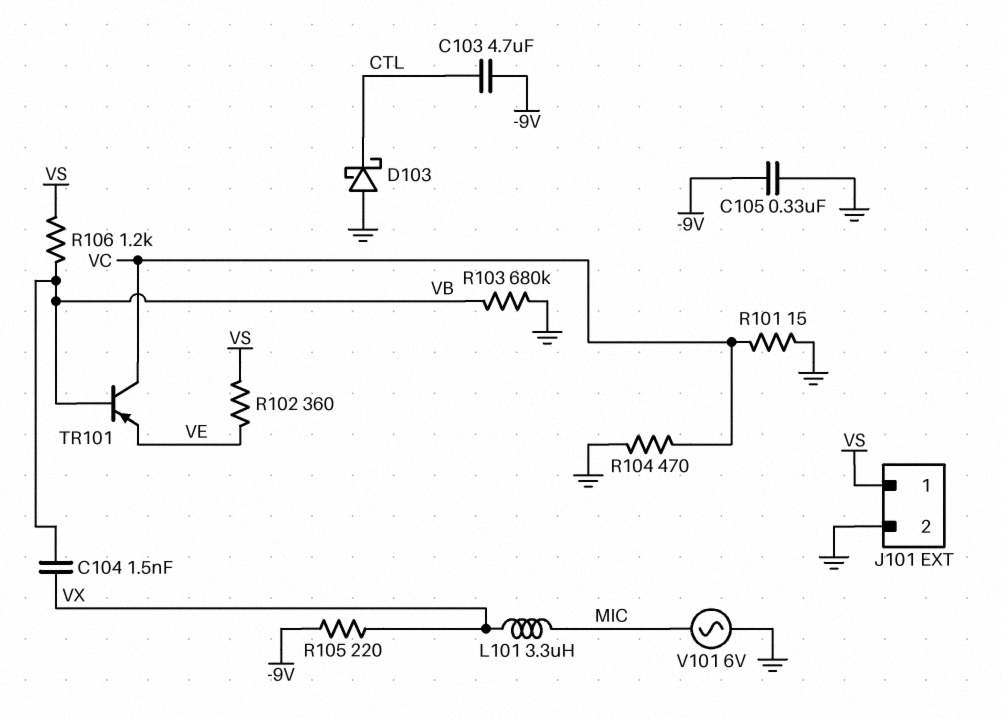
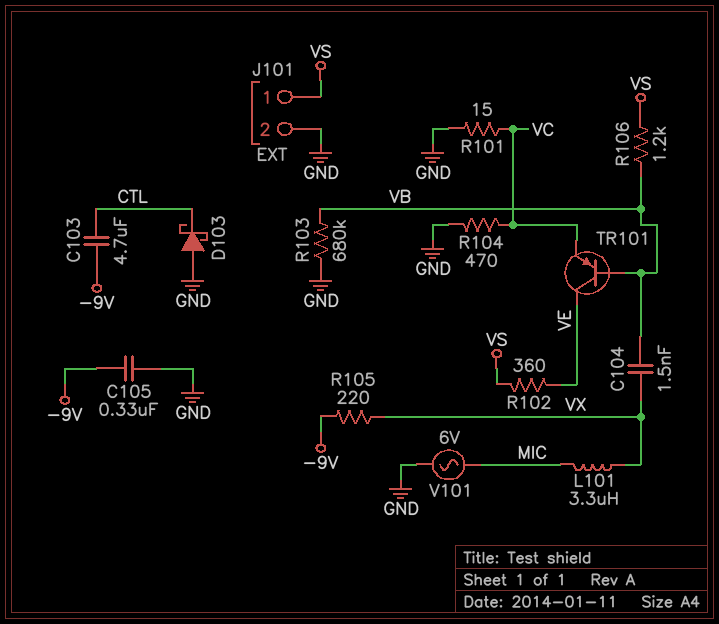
TR101: PNP (B VB, C VC, E VE) -> PNP (B VB, C VE, E VC)

